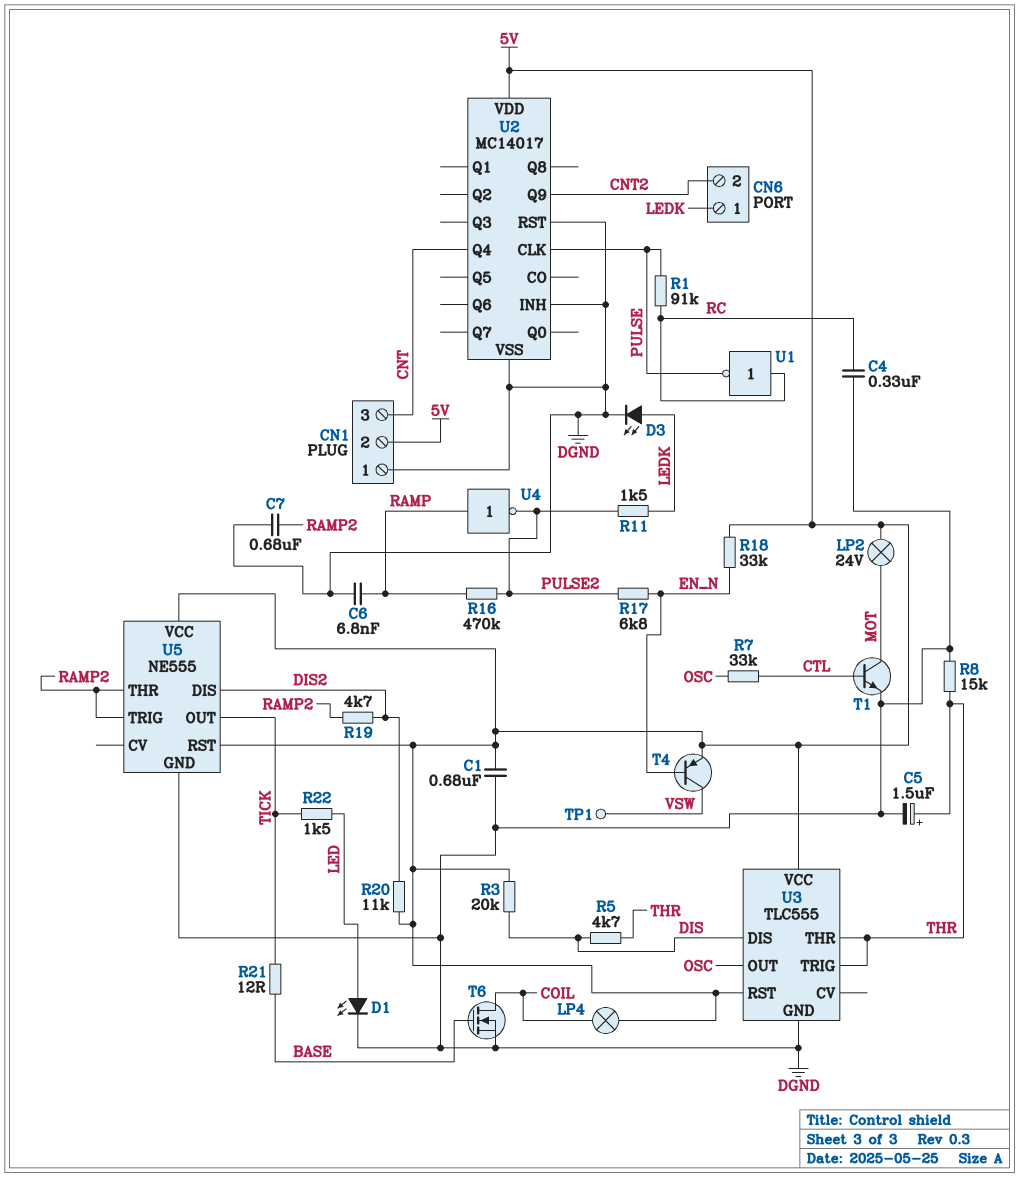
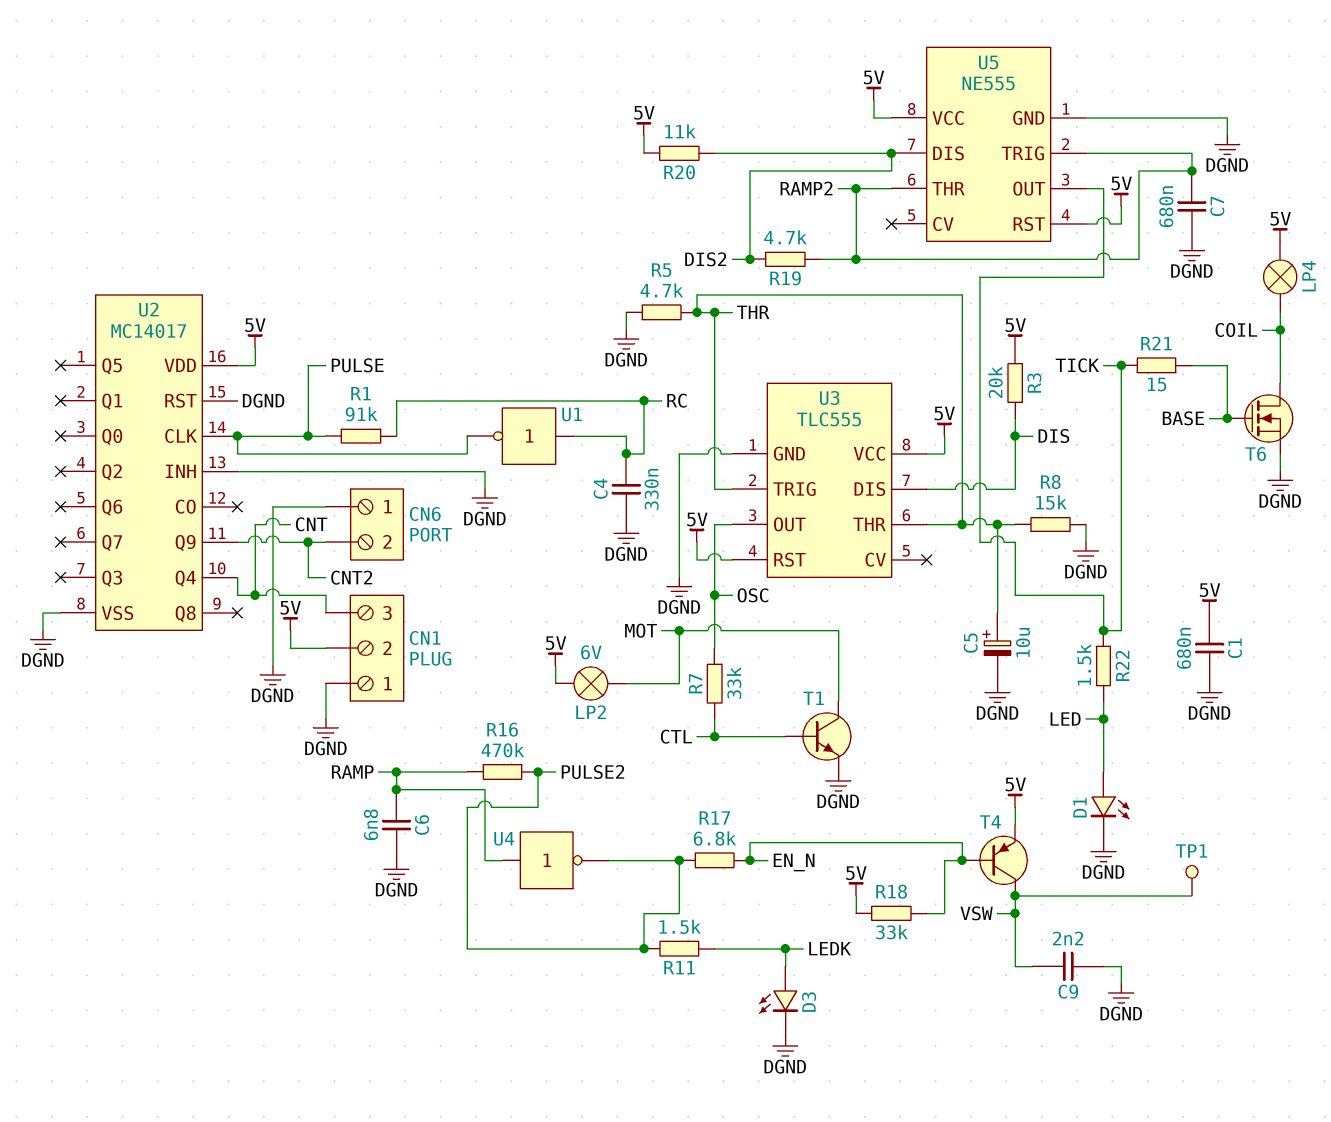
C5: 1.5uF (plus THR, minus DGND) -> 10uF (plus THR, minus DGND)
C9: none -> 2.2nF (DGND, VSW)
CN6 pin 1: LEDK -> DGND
LP2: lamp 24V (5V, MOT) -> lamp 6V (5V, MOT)
R5: 4.7k (DIS, THR) -> 4.7k (DGND, THR)
R21: 12 (BASE, TICK) -> 15 (BASE, TICK)

